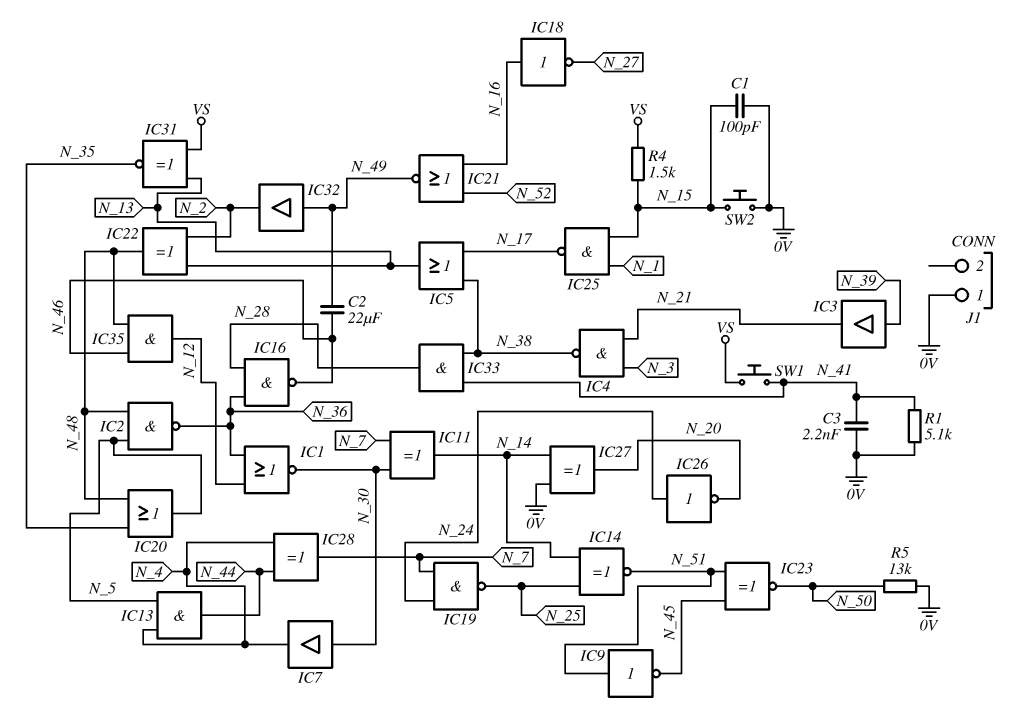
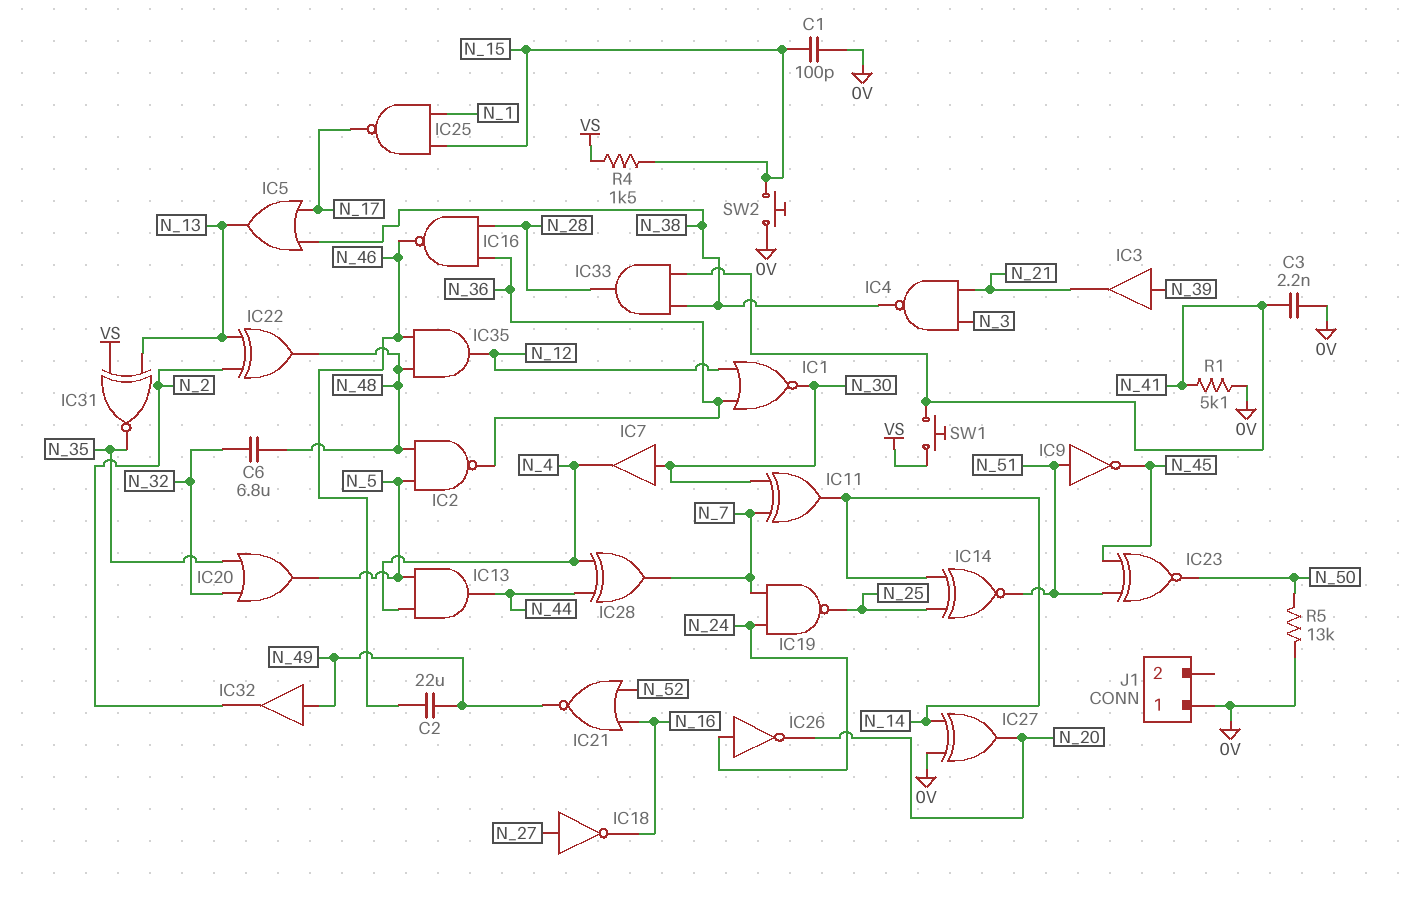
C6: none -> 6.8uF (N_32, N_48)
IC18: NOT (in N_16, out N_27) -> NOT (in N_27, out N_16)
IC20: OR (in N_35, in N_48, out N_5) -> OR (in N_32, in N_35, out N_5)

